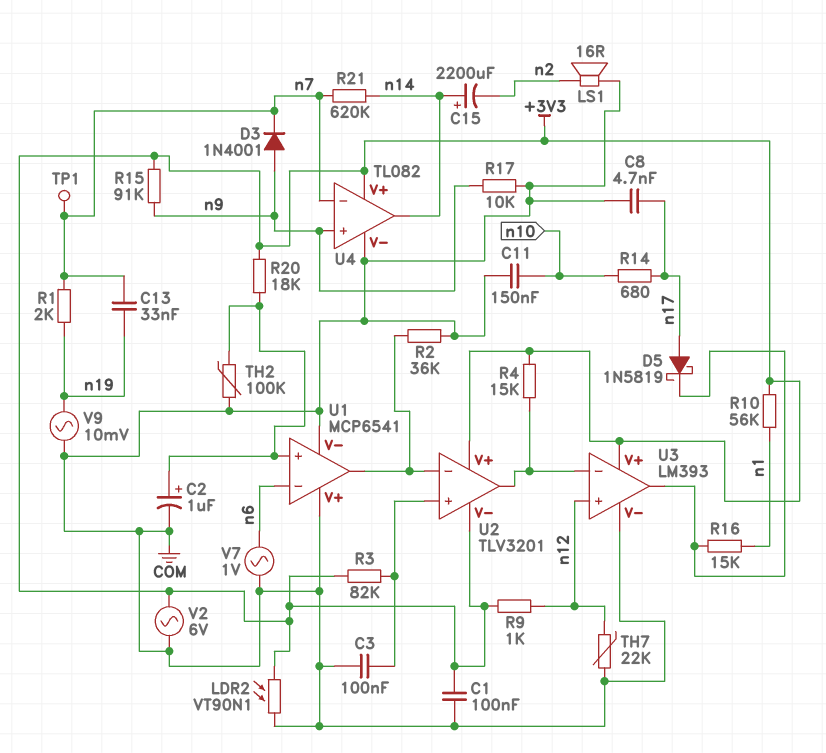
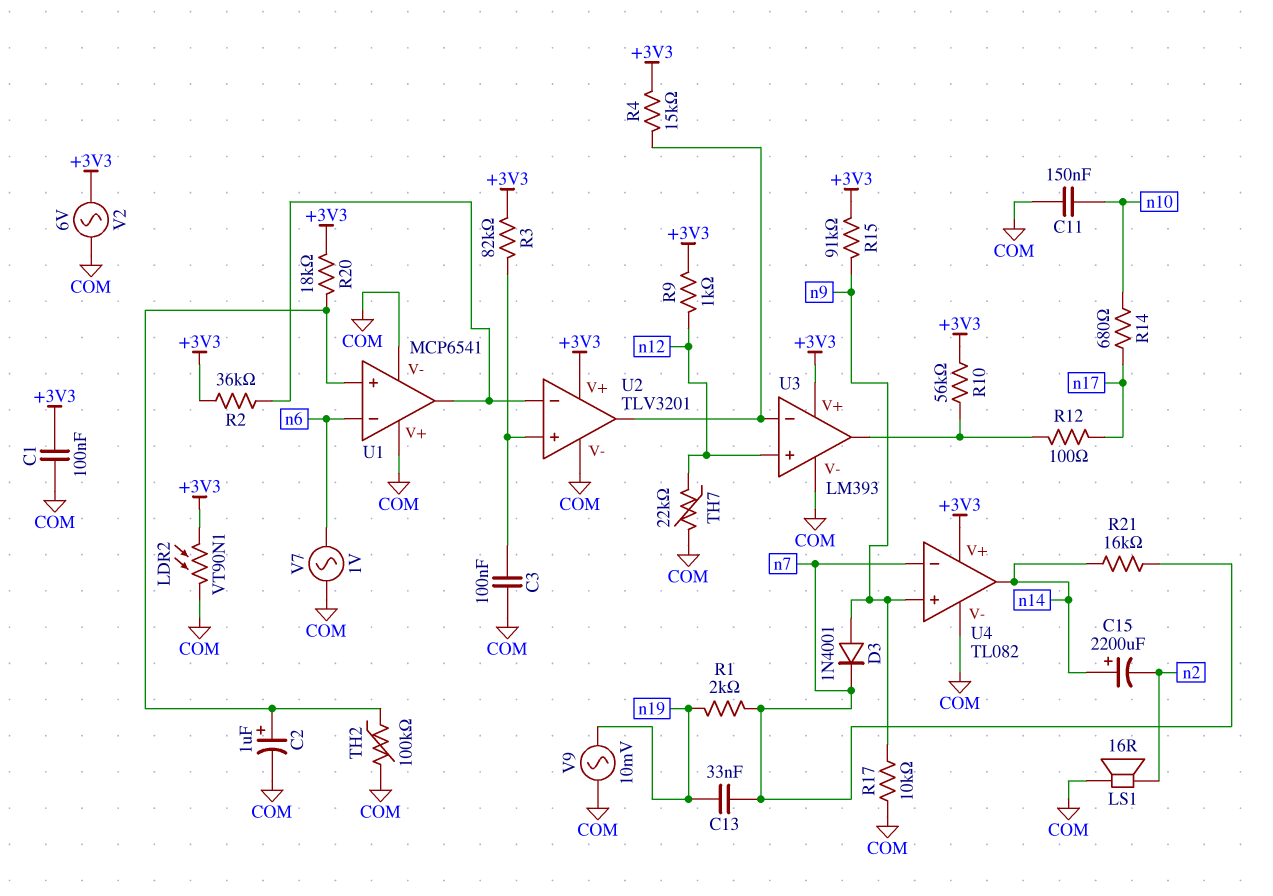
C8: 4.7nF (COM, n17) -> none
D5: schottky 1N5819 (A n17, K U3/out) -> none
R2: 36k (COM, U1/out) -> 36k (+3V3, U1/out)
R10: 56k (+3V3, n1) -> 56k (+3V3, U3/out)
R12: none -> 100 (U3/out, n17)
R16: 15k (U3/out, n1) -> none
R21: 620k (n7, n14) -> 16k (n7, n14)
TP1: test point (n7) -> none
U2 pin V-: +3V3 -> COM

